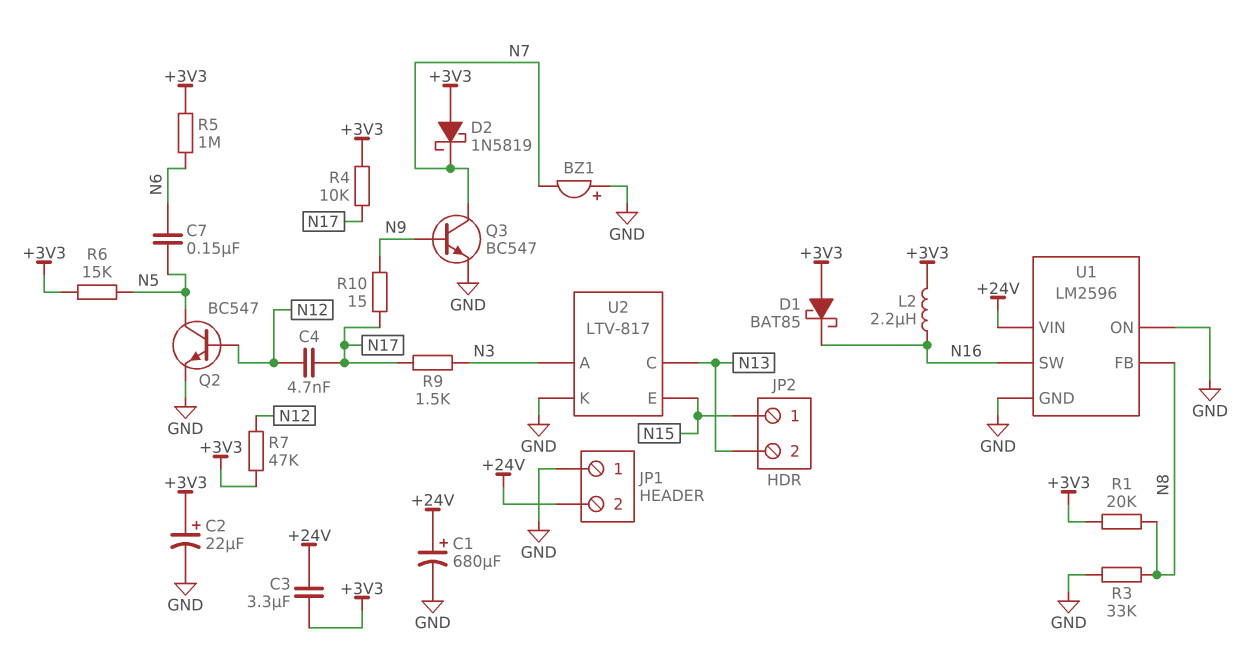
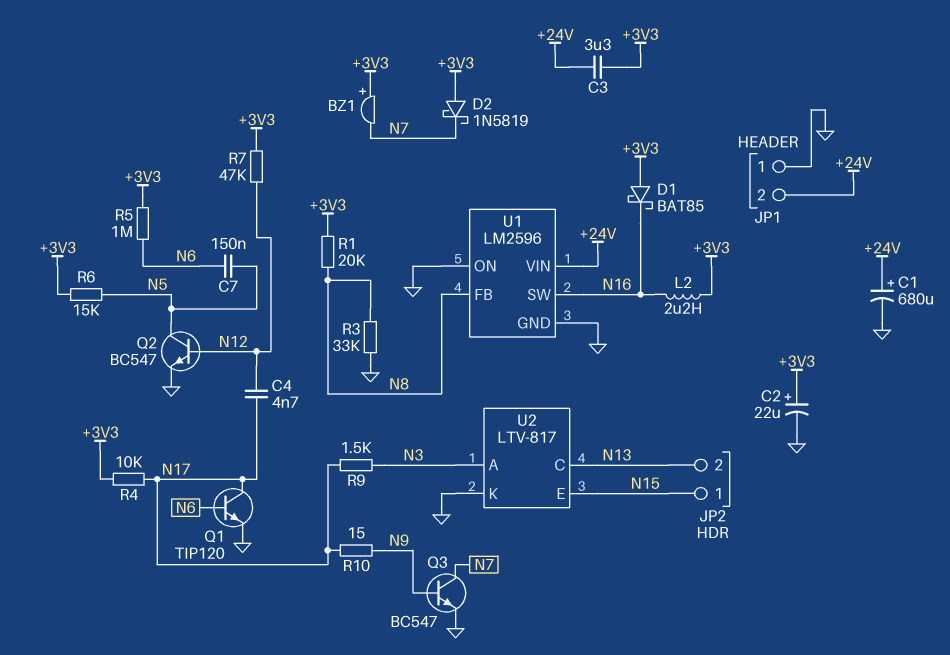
BZ1: buzzer (plus GND, minus N7) -> buzzer (plus +3V3, minus N7)
Q1: none -> NPN TIP120 (B N6, C N17, E GND)

